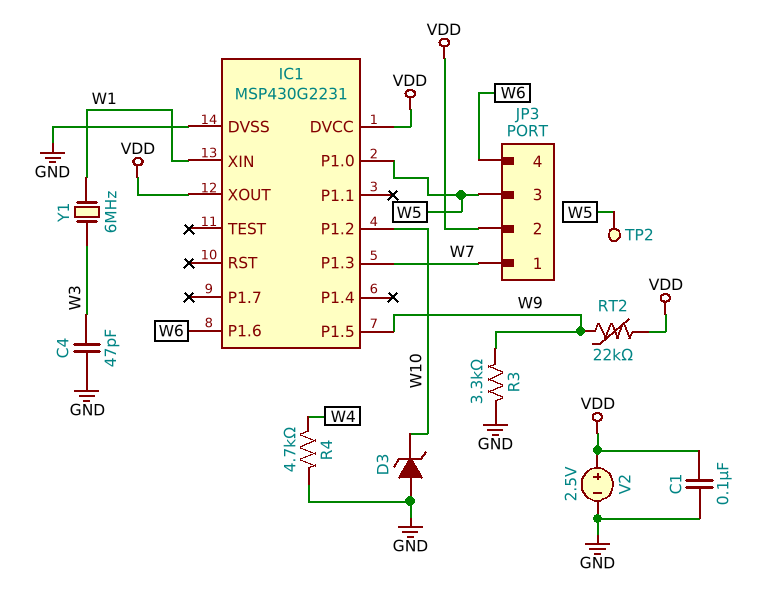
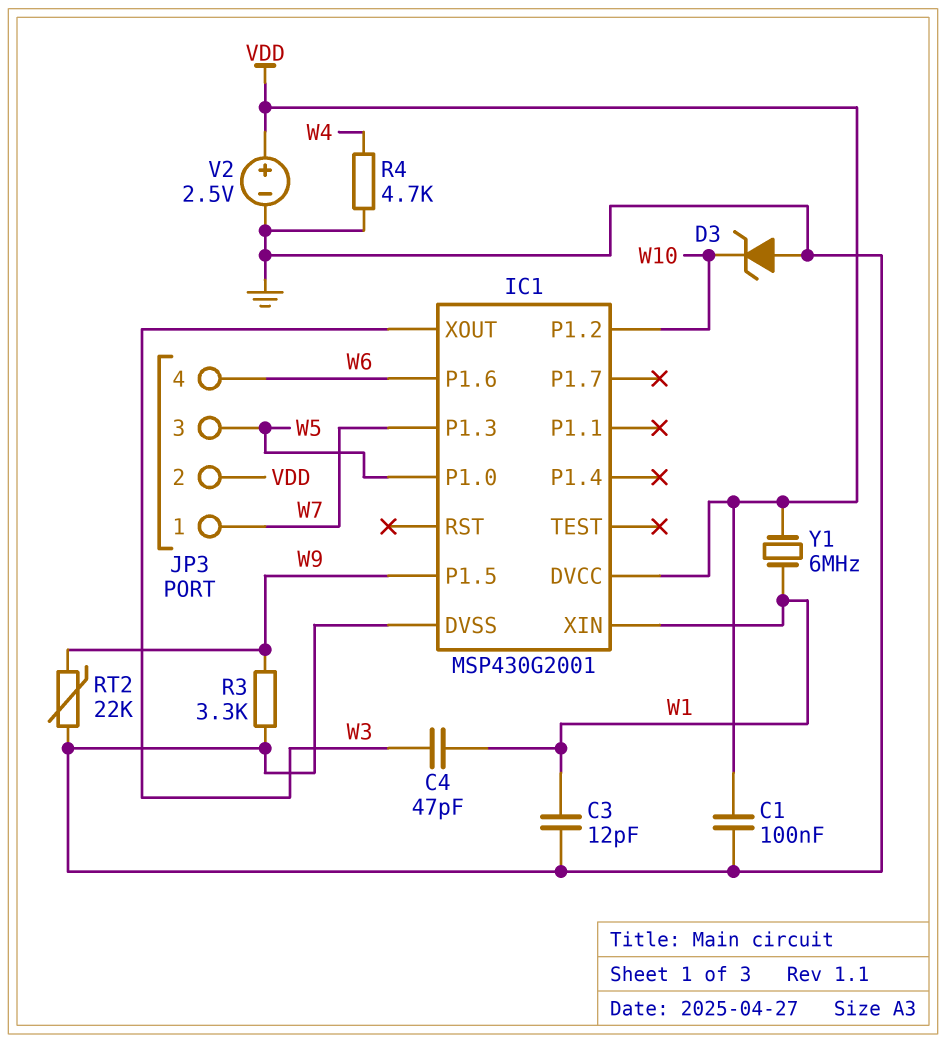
C3: none -> 12pF (GND, W1)
C4: 47pF (GND, W3) -> 47pF (W1, W3)
IC1: MSP430G2231 -> MSP430G2001
IC1 pin XOUT: VDD -> W3
RT2: 22k (VDD, W9) -> 22k (GND, W9)
TP2: test point (W5) -> none
Y1: 6MHz (W1, W3) -> 6MHz (VDD, W1)

